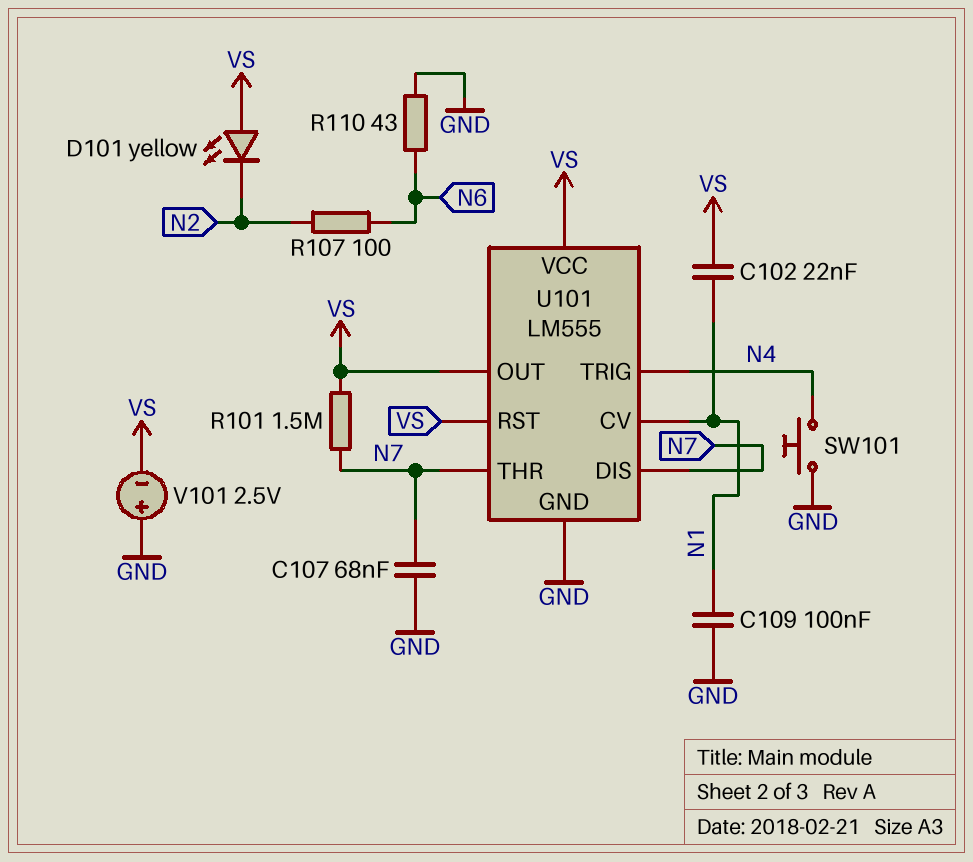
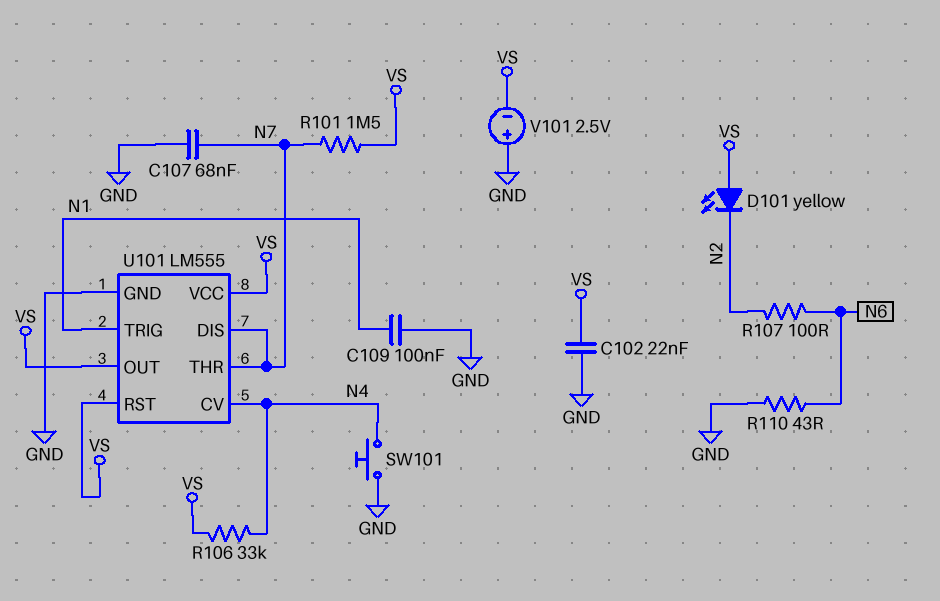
C102: 22nF (N1, VS) -> 22nF (GND, VS)
R106: none -> 33k (N4, VS)
U101 pin CV: N1 -> N4
U101 pin TRIG: N4 -> N1

